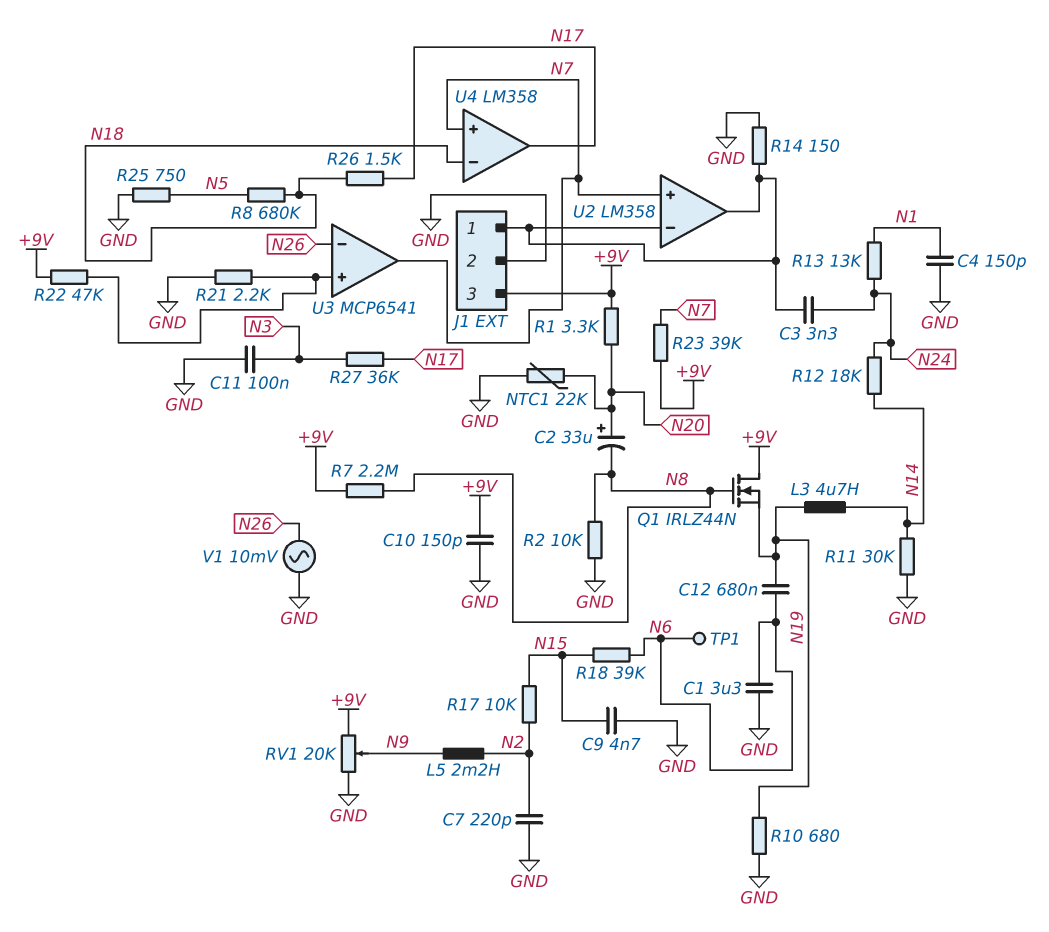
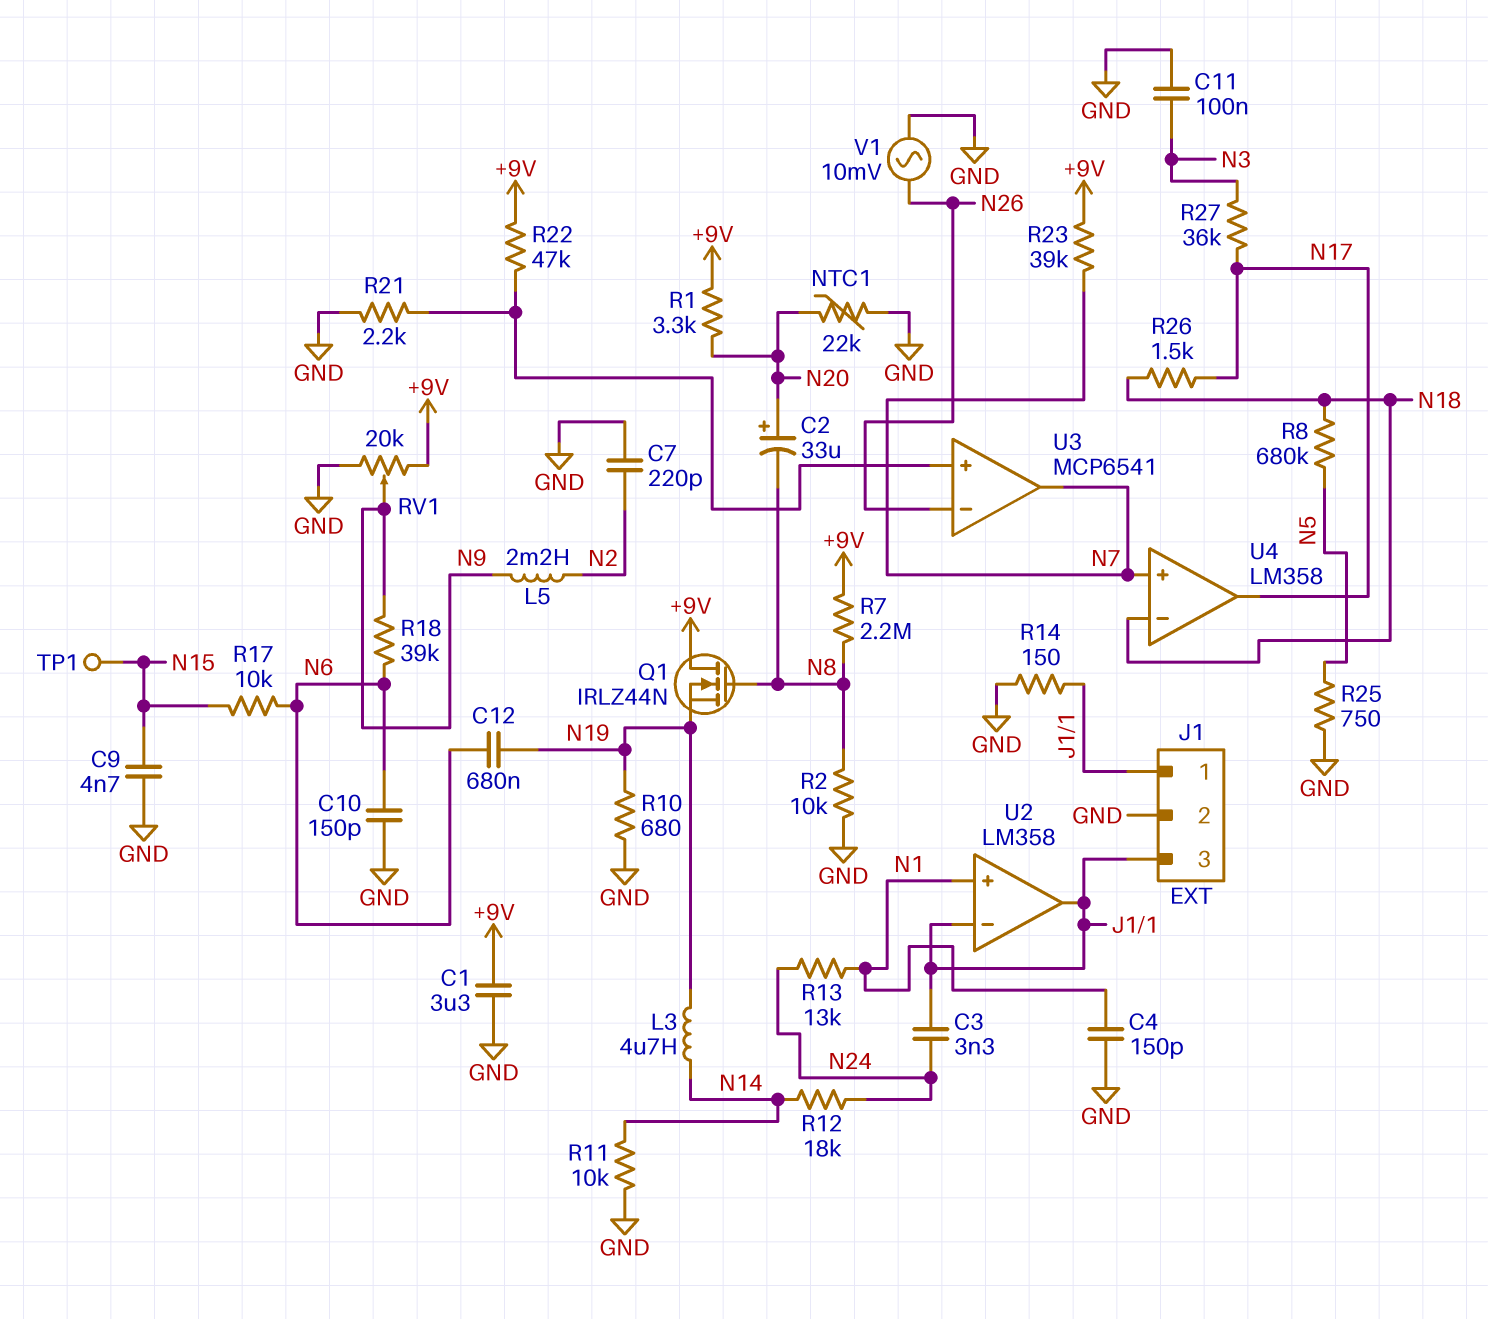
C1: 3.3uF (GND, N6) -> 3.3uF (+9V, GND)
C10: 150pF (+9V, GND) -> 150pF (GND, N6)
J1 pin 3: +9V -> J1/1
R11: 30k (GND, N14) -> 10k (GND, N14)
R17: 10k (N2, N15) -> 10k (N6, N15)
R18: 39k (N6, N15) -> 39k (N6, N9)
TP1: test point (N6) -> test point (N15)
U2 pin in+: N7 -> N1

